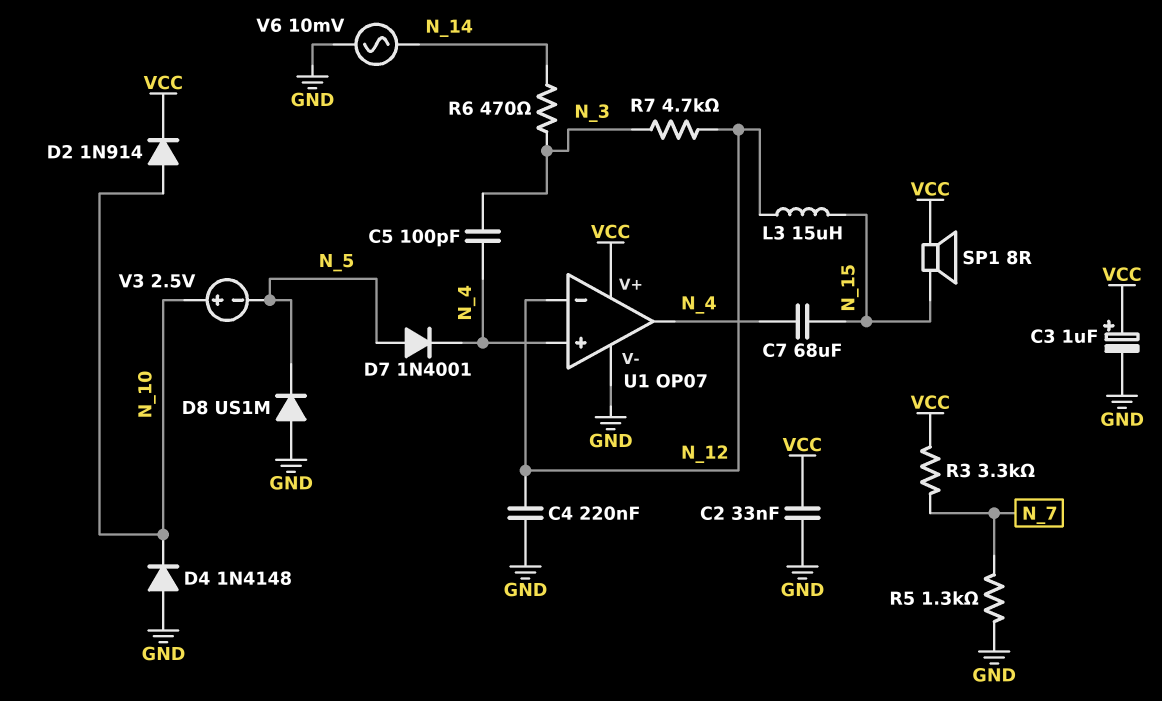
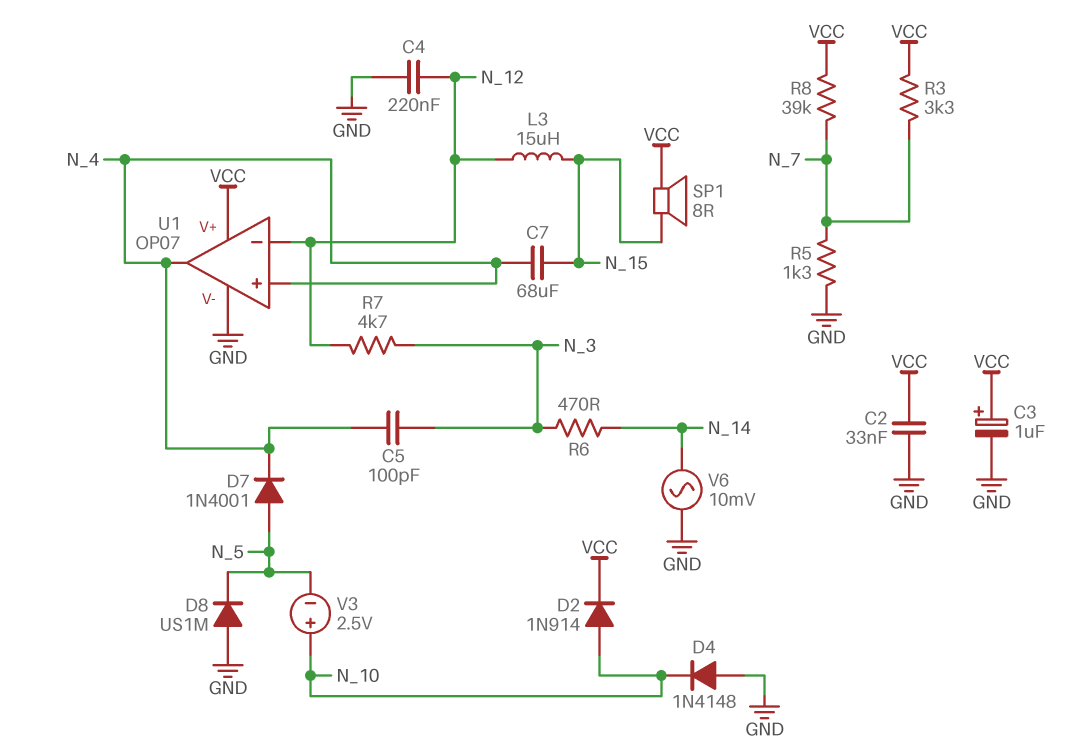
R8: none -> 39k (N_7, VCC)

